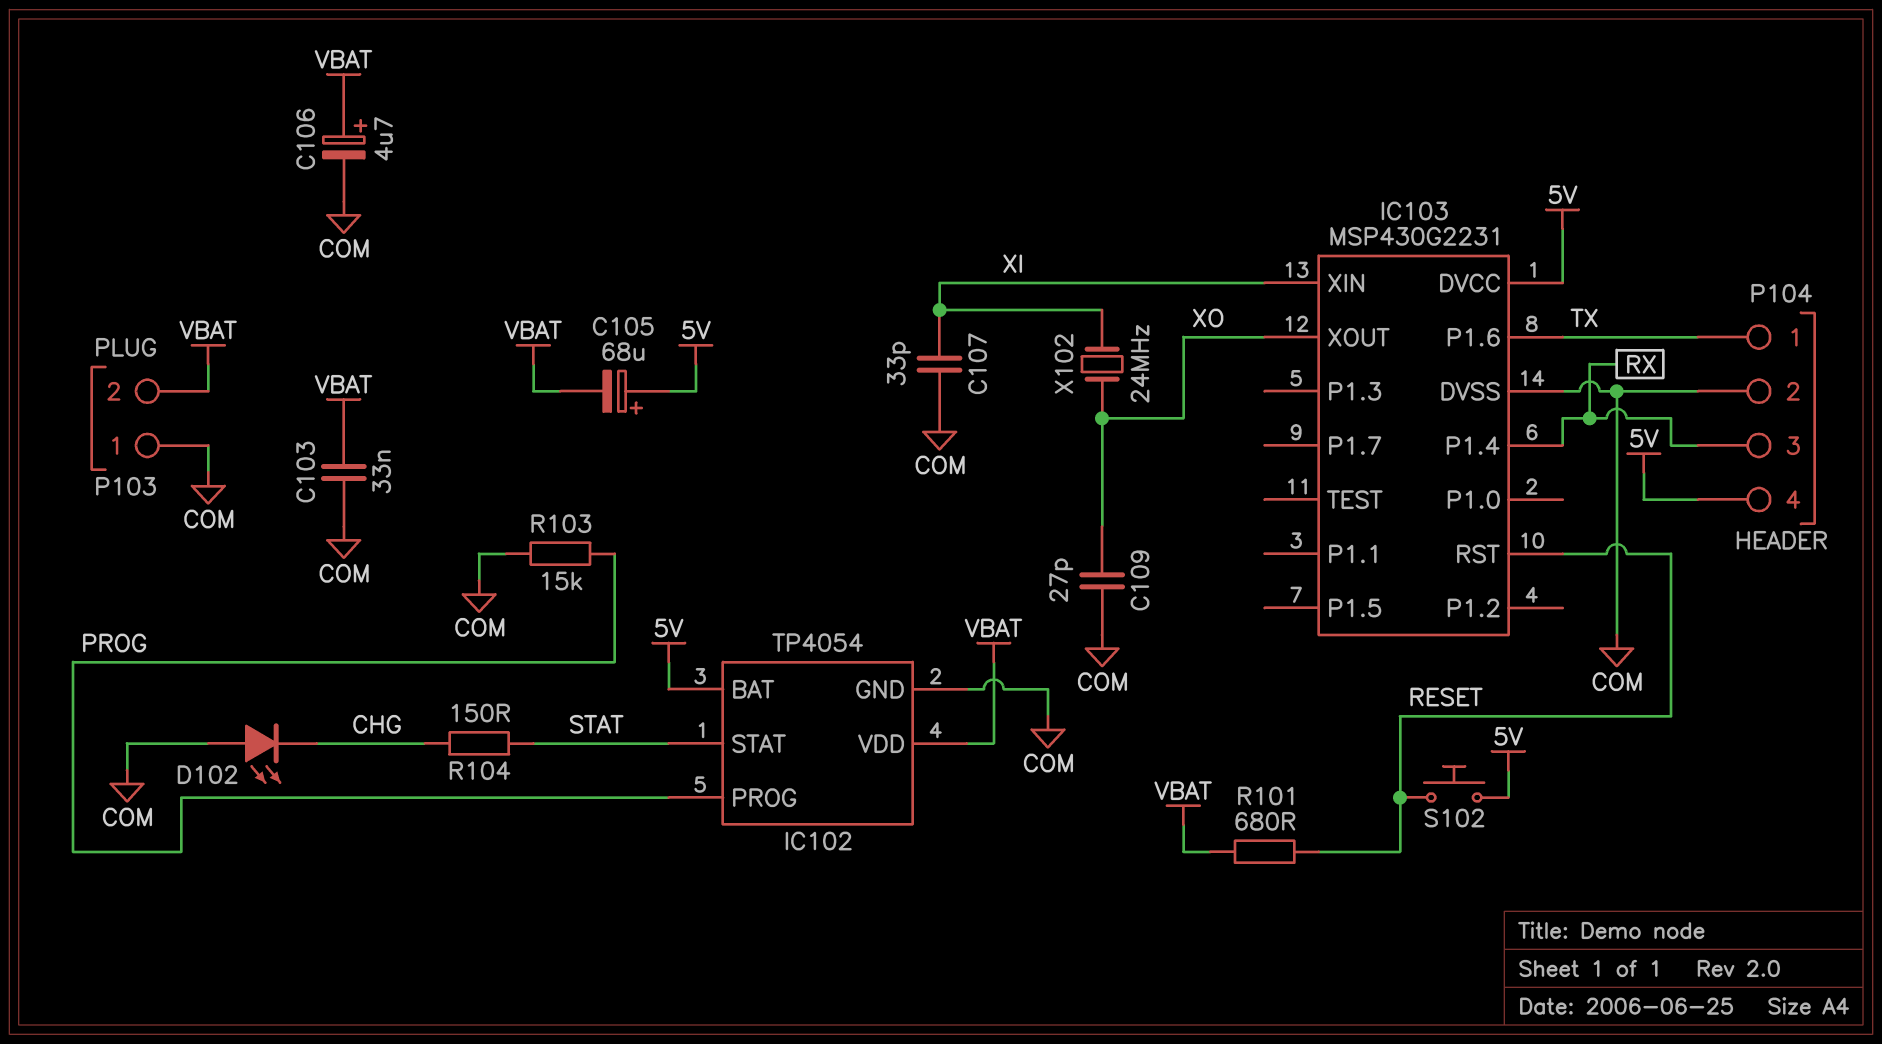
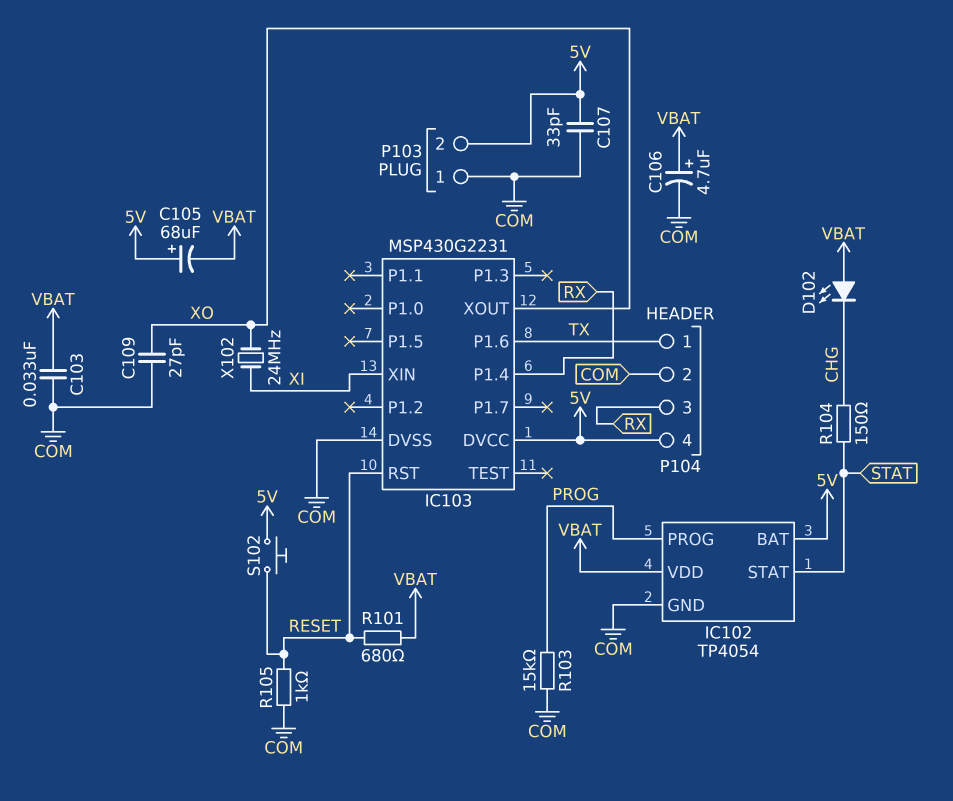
C107: 33pF (COM, XI) -> 33pF (5V, COM)
D102: LED (A COM, K CHG) -> LED (A VBAT, K CHG)
P103 pin 2: VBAT -> 5V
R105: none -> 1k (COM, RESET)

